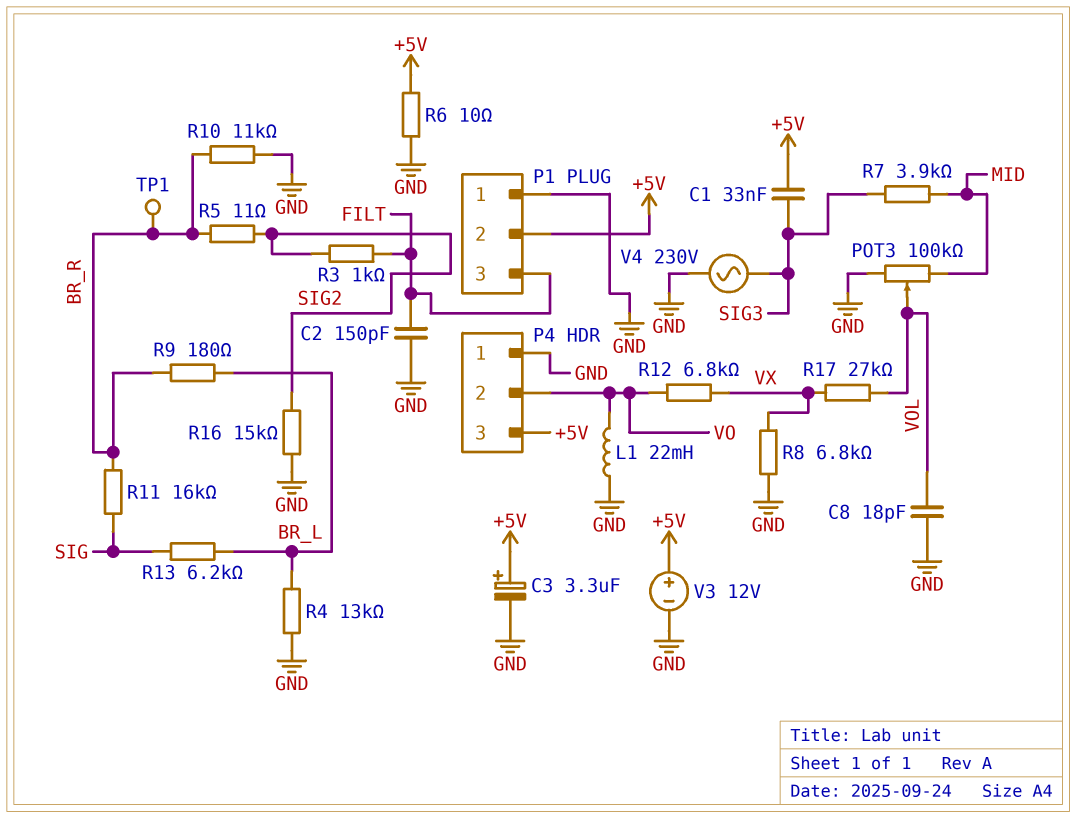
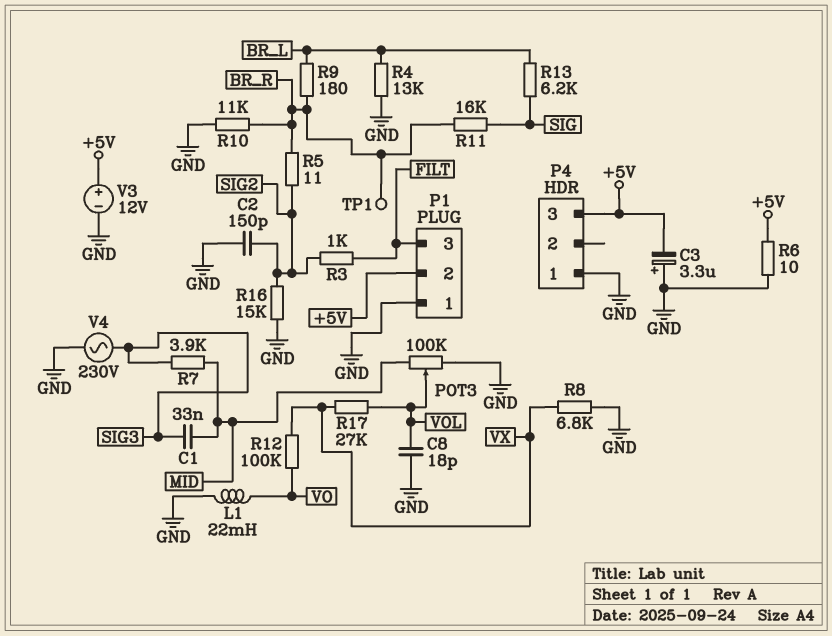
C1: 33nF (+5V, SIG3) -> 33nF (MID, SIG3)
C2: 150pF (FILT, GND) -> 150pF (GND, SIG2)
C3: 3.3uF (plus +5V, minus GND) -> 3.3uF (plus GND, minus +5V)
P4 pin 2: VO -> none
R12: 6.8k (VO, VX) -> 100k (VO, VX)

